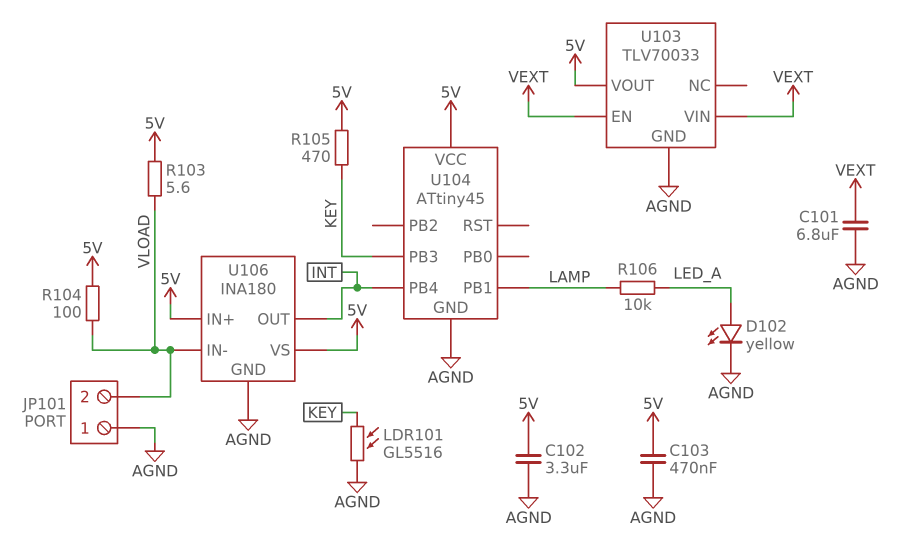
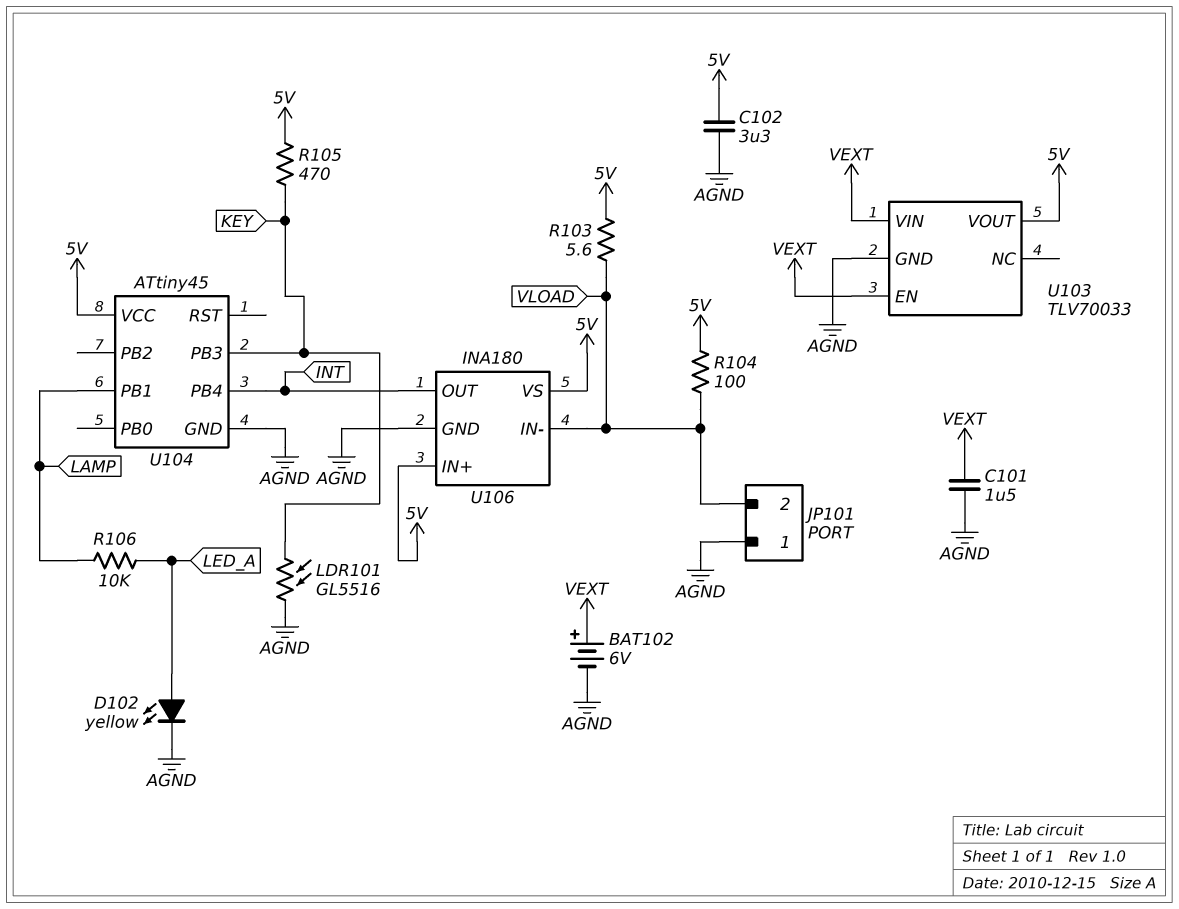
BAT102: none -> 6V (plus VEXT, minus AGND)
C101: 6.8uF (AGND, VEXT) -> 1.5uF (AGND, VEXT)
C103: 470nF (5V, AGND) -> none

